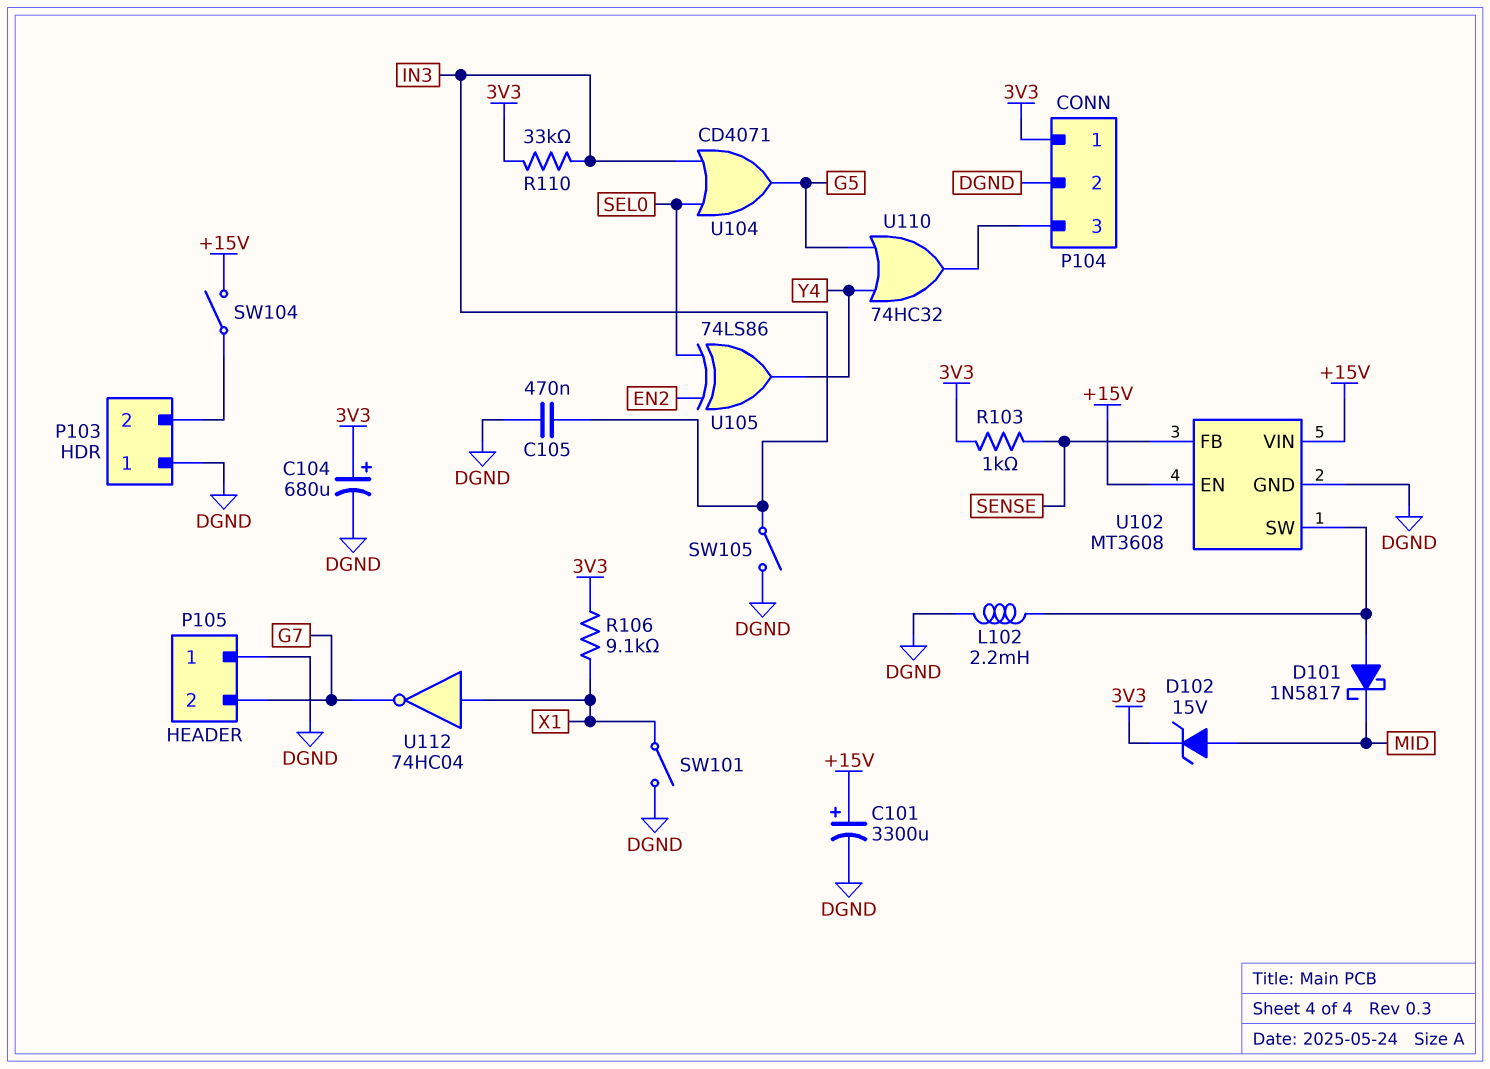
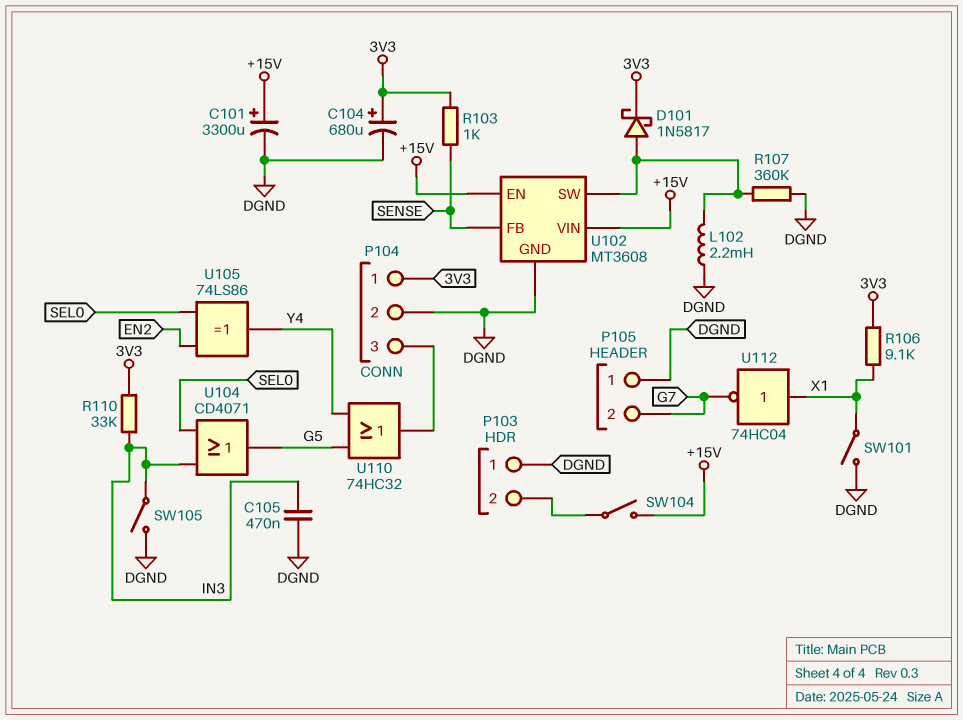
D101: schottky 1N5817 (A U102/SW, K MID) -> schottky 1N5817 (A U102/SW, K 3V3)
D102: zener 15V (A MID, K 3V3) -> none
R107: none -> 360k (DGND, U102/SW)

